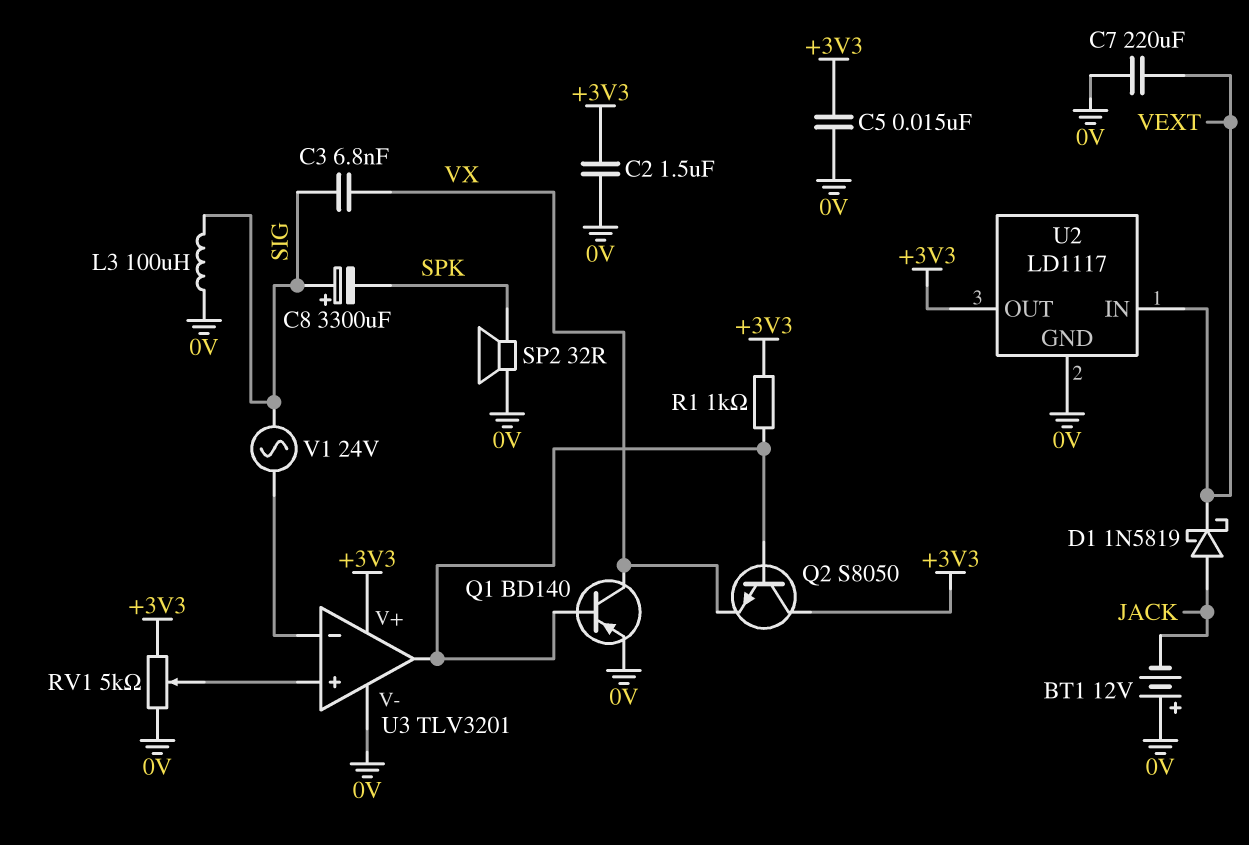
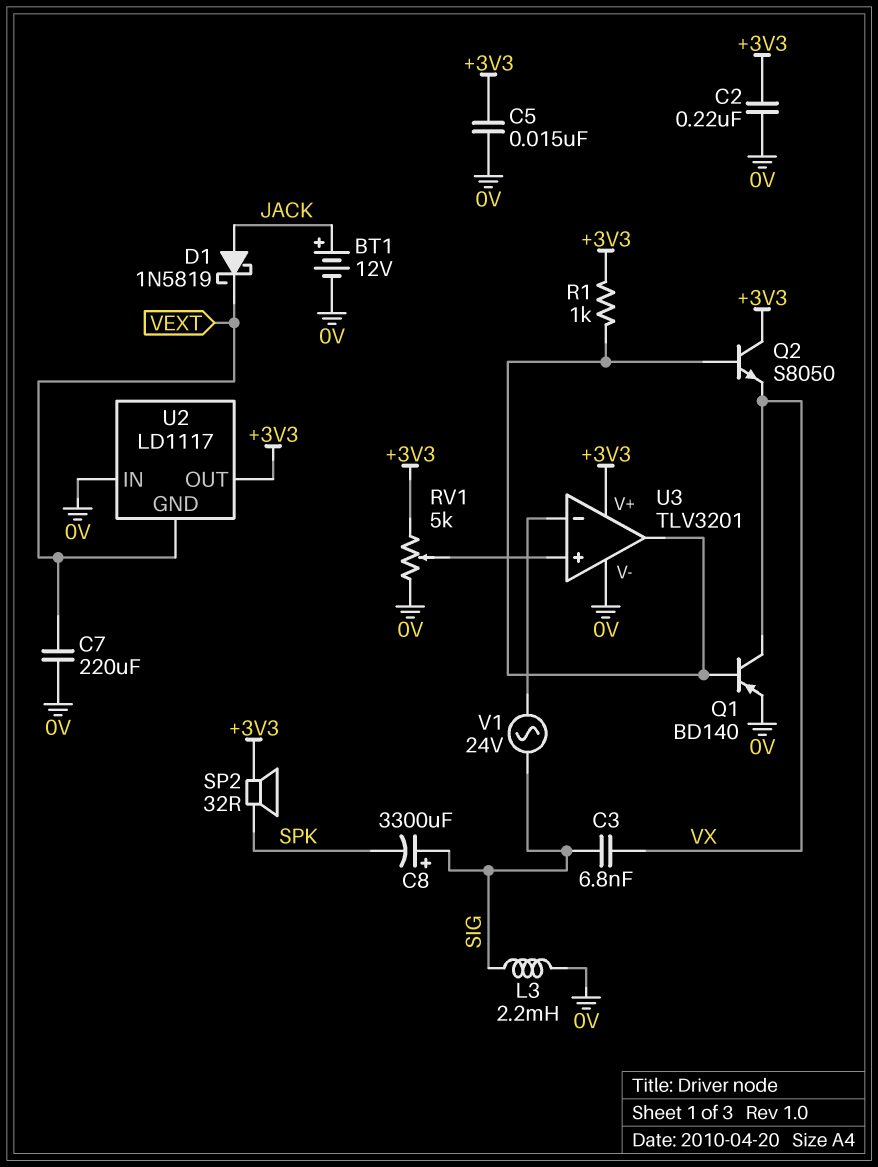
BT1: 12V (plus 0V, minus JACK) -> 12V (plus JACK, minus 0V)
C2: 1.5uF (+3V3, 0V) -> 220nF (+3V3, 0V)
L3: 100uH (0V, SIG) -> 2.2mH (0V, SIG)
SP2: speaker 32R (0V, SPK) -> speaker 32R (+3V3, SPK)
U2 pin GND: 0V -> VEXT
U2 pin IN: VEXT -> 0V

